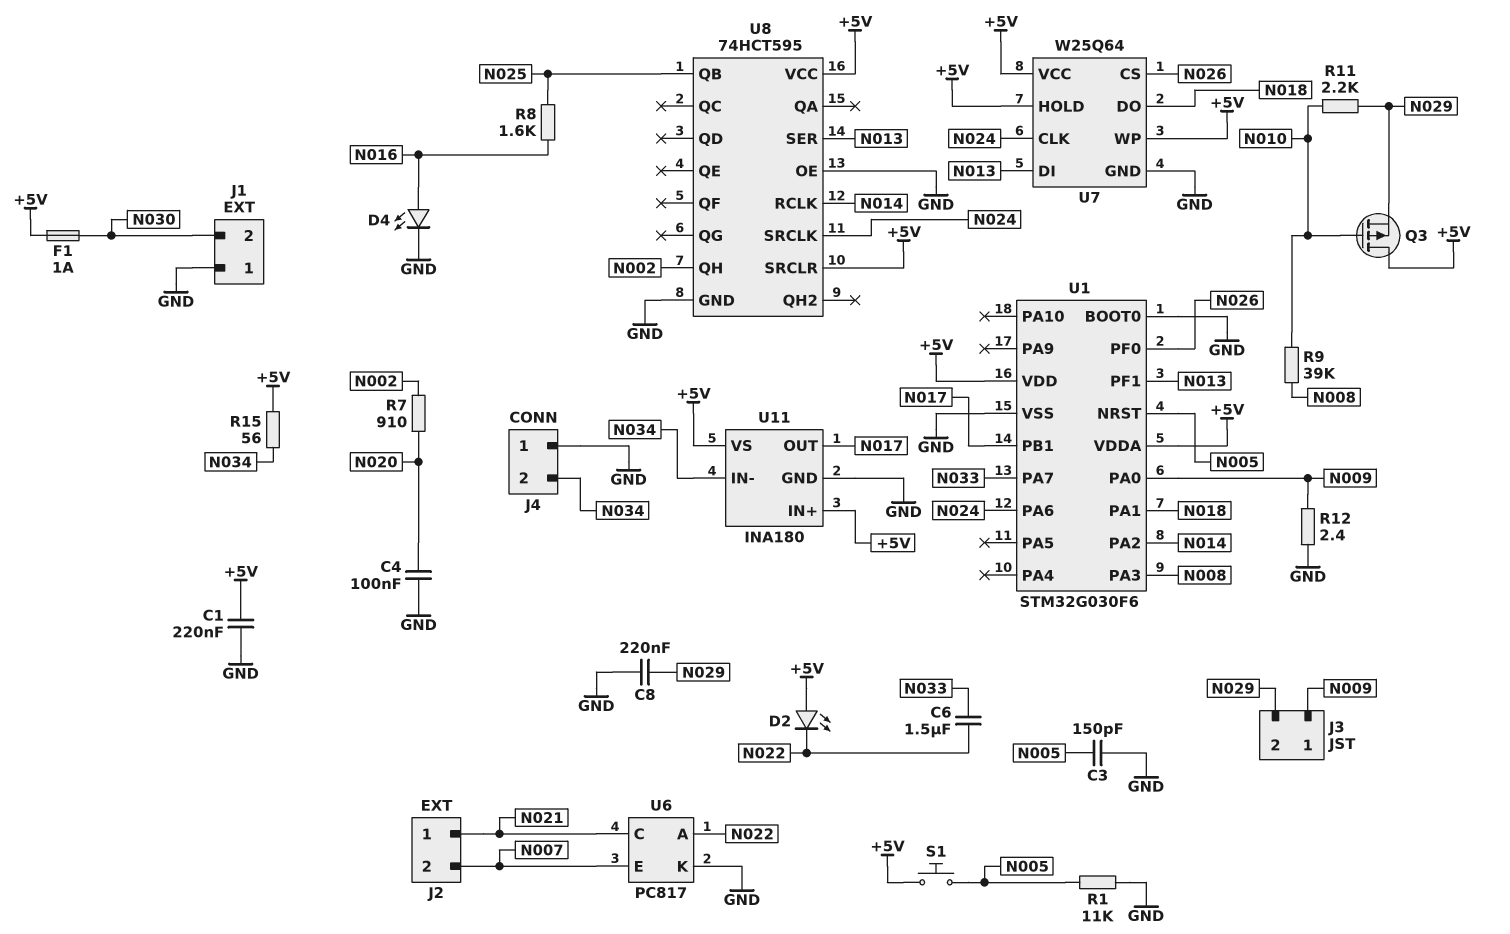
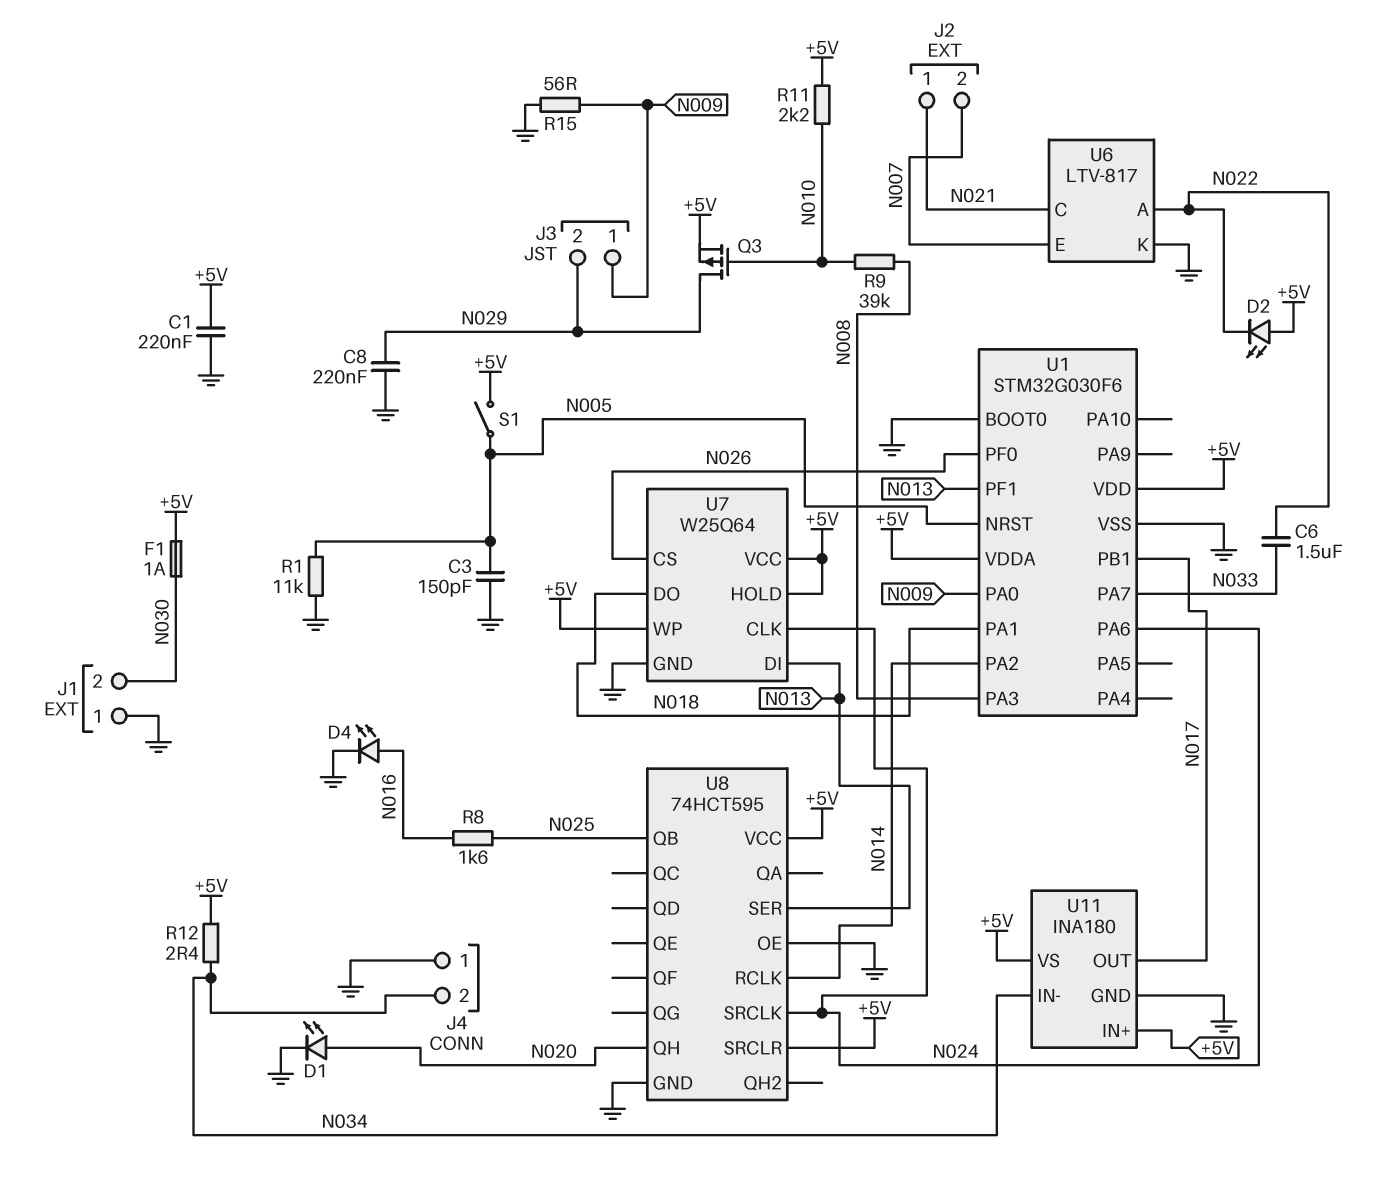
C4: 100nF (GND, N020) -> none
D1: none -> LED (A N020, K GND)
Q3: PMOS (G N010, D +5V, S N029) -> PMOS (G N010, D N029, S +5V)
R7: 910 (N002, N020) -> none
R11: 2.2k (N010, N029) -> 2.2k (+5V, N010)
R12: 2.4 (GND, N009) -> 2.4 (+5V, N034)
R15: 56 (+5V, N034) -> 56 (GND, N009)
S1: button (+5V, N005) -> switch (+5V, N005)
U6: PC817 -> LTV-817
U8 pin QH: N002 -> N020

